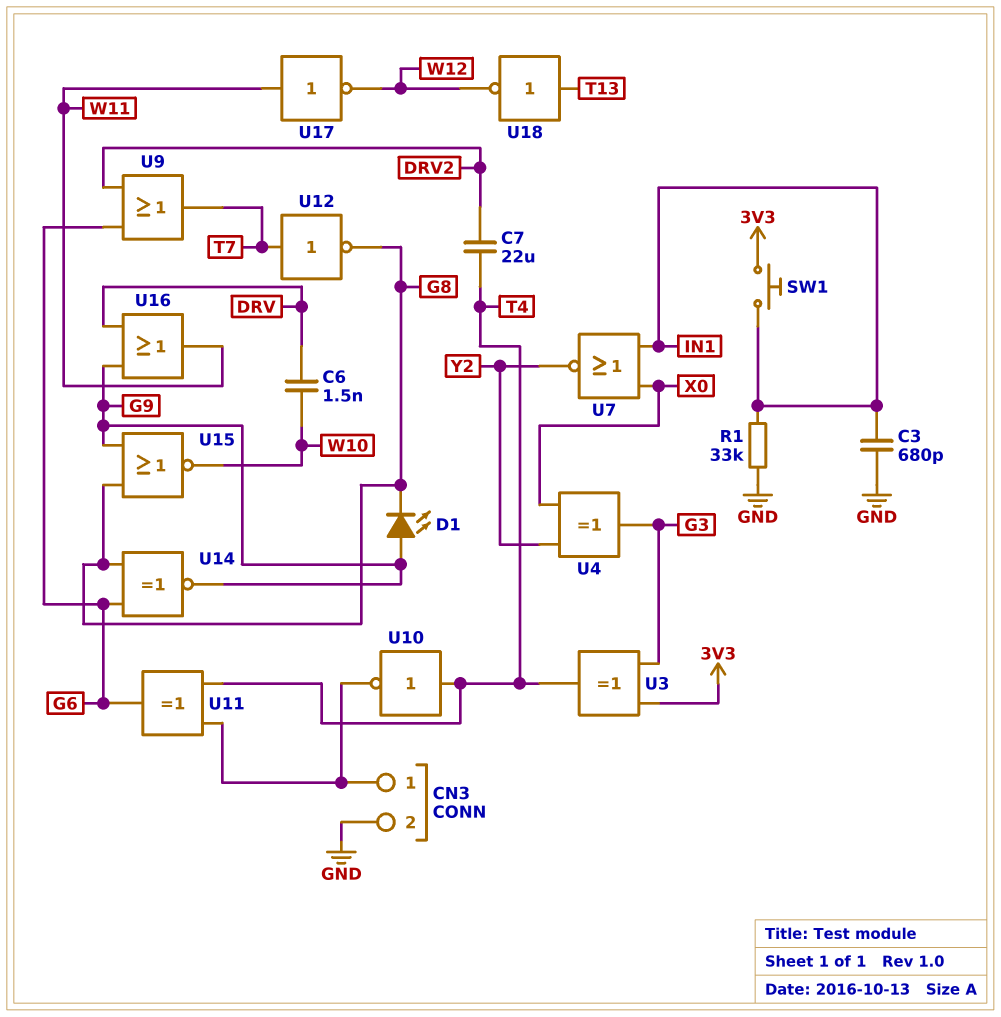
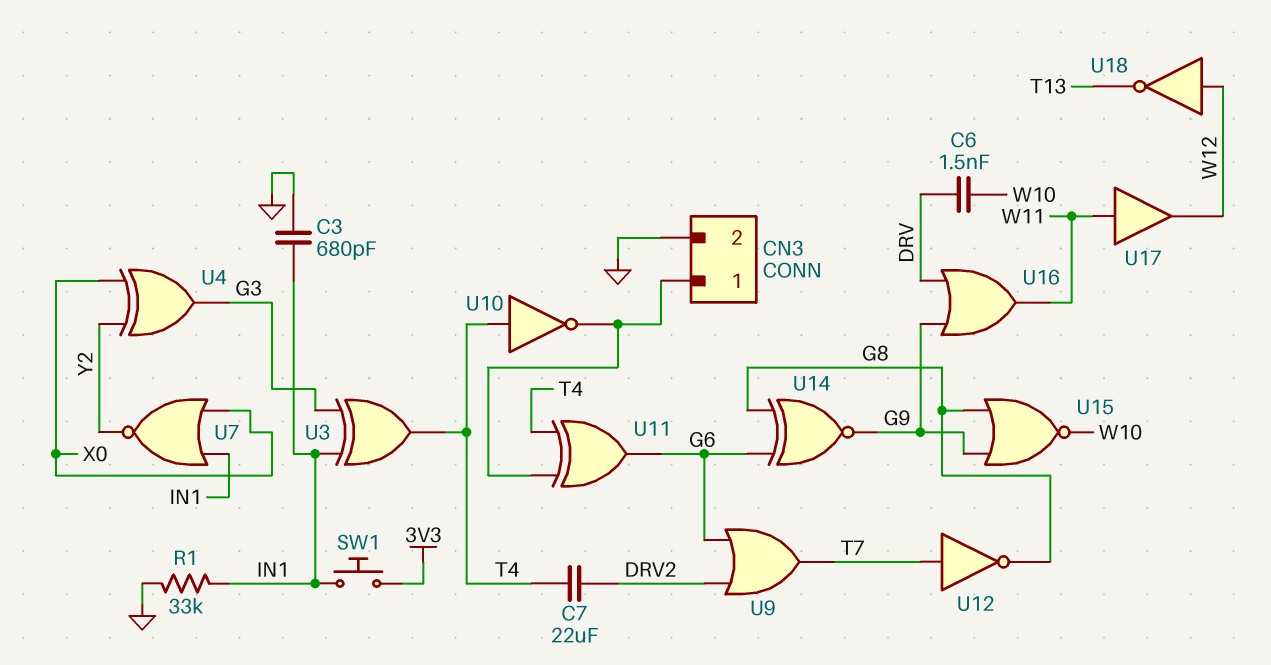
D1: LED (A G9, K G8) -> none
U3: XOR (in 3V3, in G3, out T4) -> XOR (in G3, in IN1, out T4)
U17: NOT (in W11, out W12) -> buffer (in W11, out W12)
U18: NOT (in T13, out W12) -> NOT (in W12, out T13)

